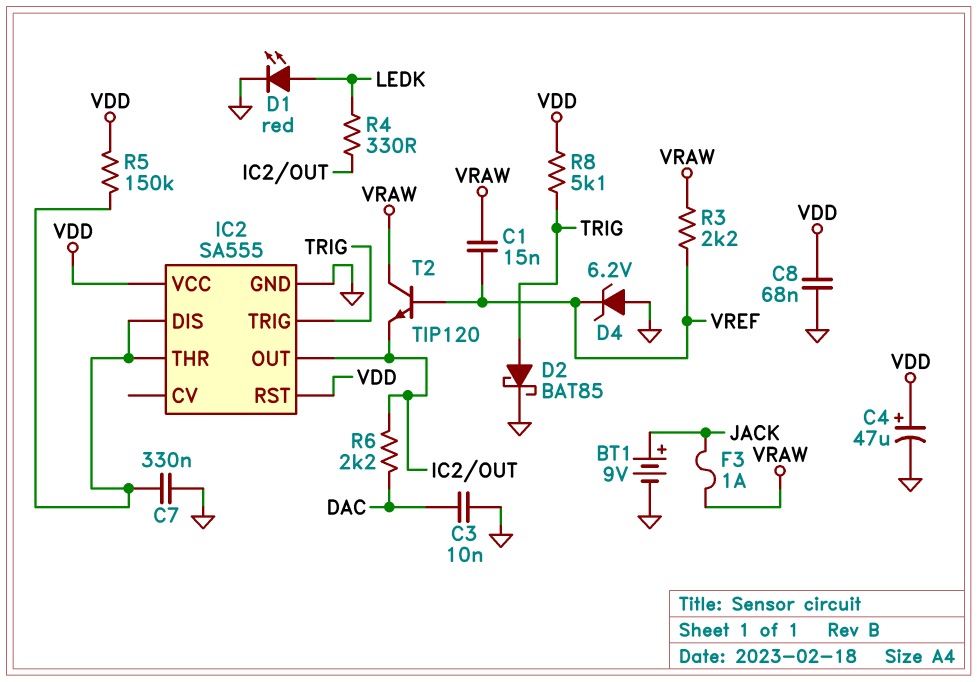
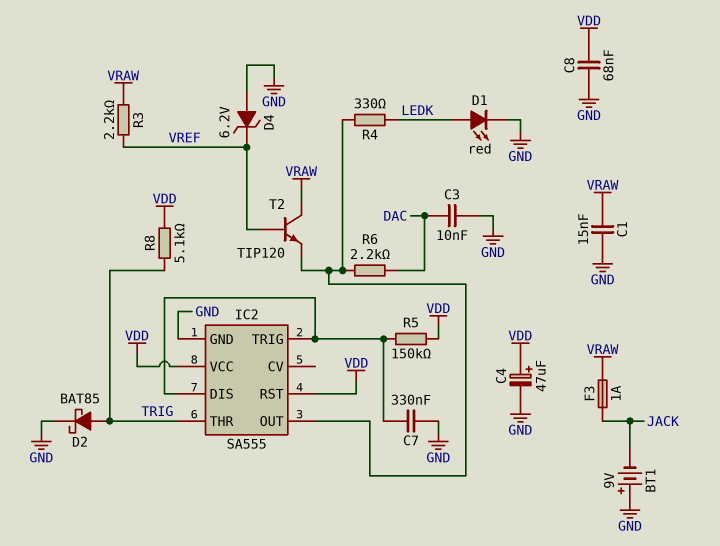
BT1: 9V (plus JACK, minus GND) -> 9V (plus GND, minus JACK)
C1: 15nF (VRAW, VREF) -> 15nF (GND, VRAW)
IC2 pin THR: IC2/DIS -> TRIG
IC2 pin TRIG: TRIG -> IC2/DIS

